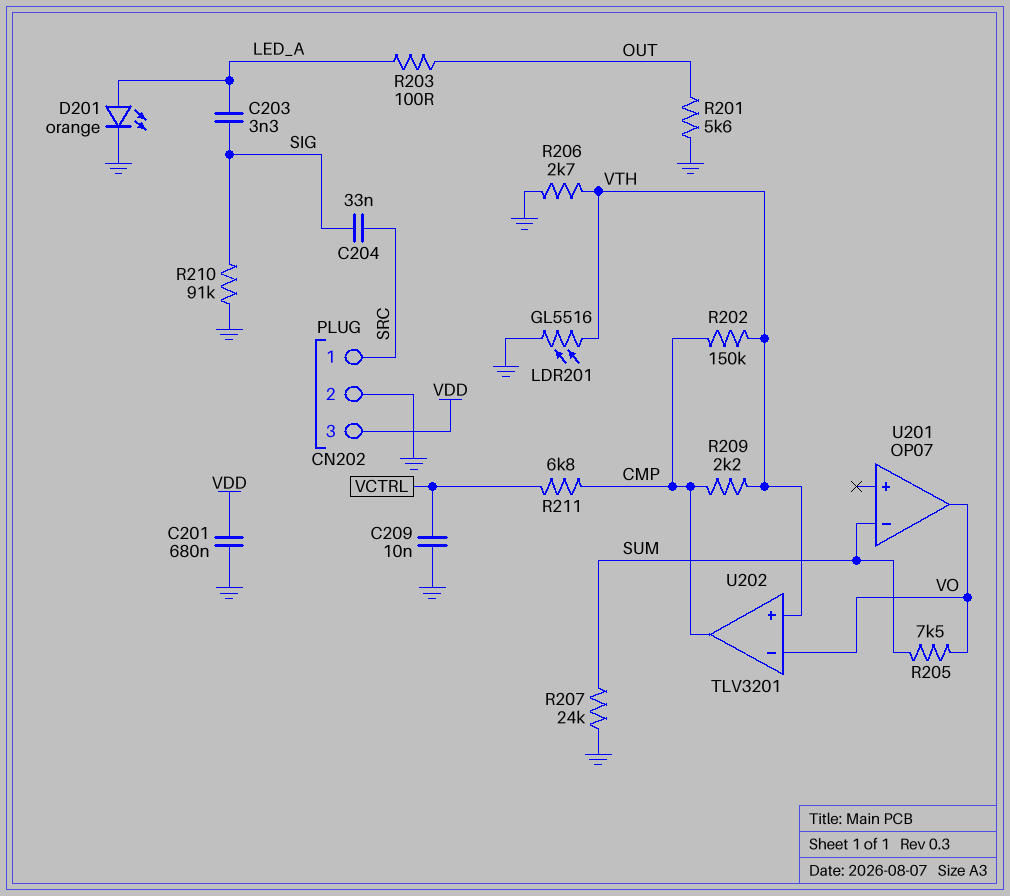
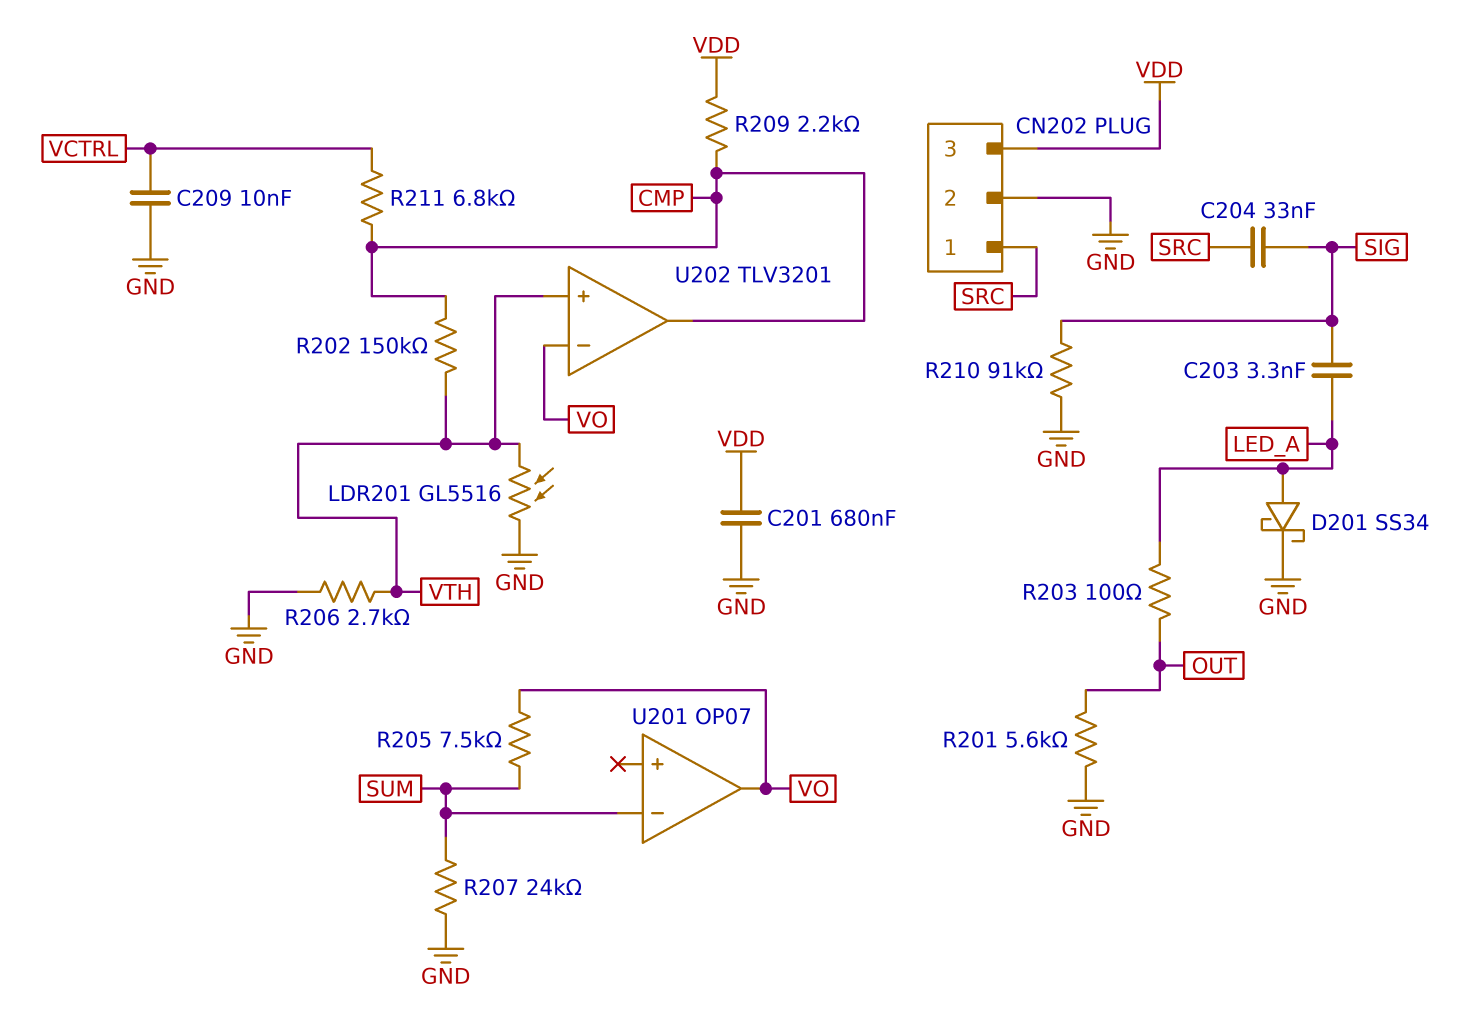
D201: LED orange (A LED_A, K GND) -> schottky SS34 (A LED_A, K GND)
R209: 2.2k (CMP, VTH) -> 2.2k (CMP, VDD)

